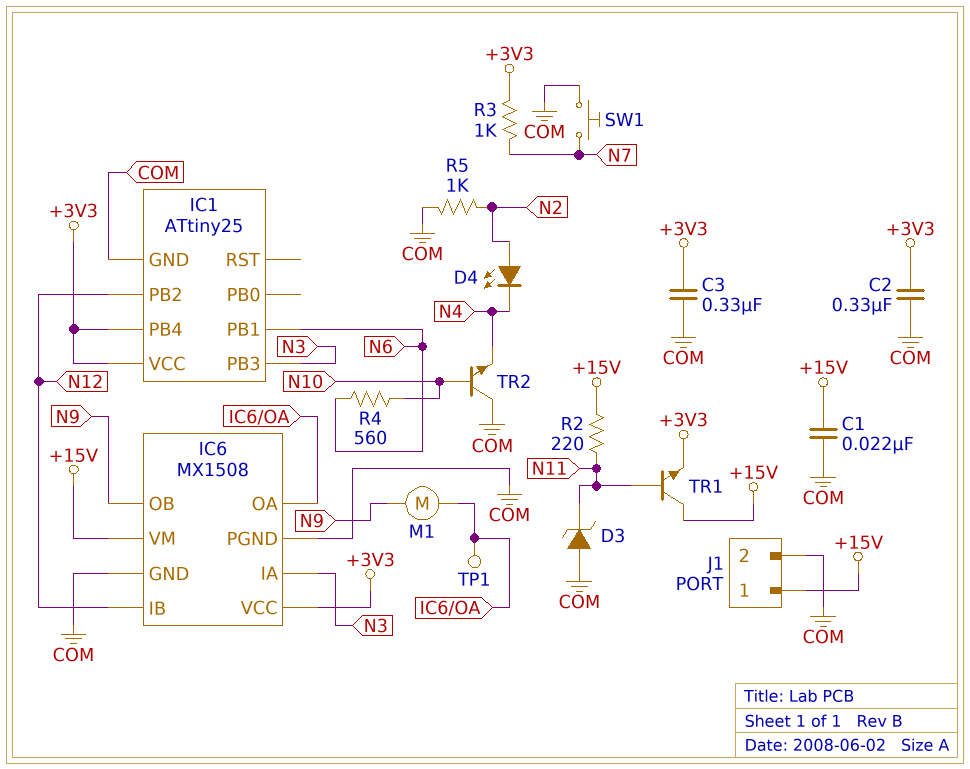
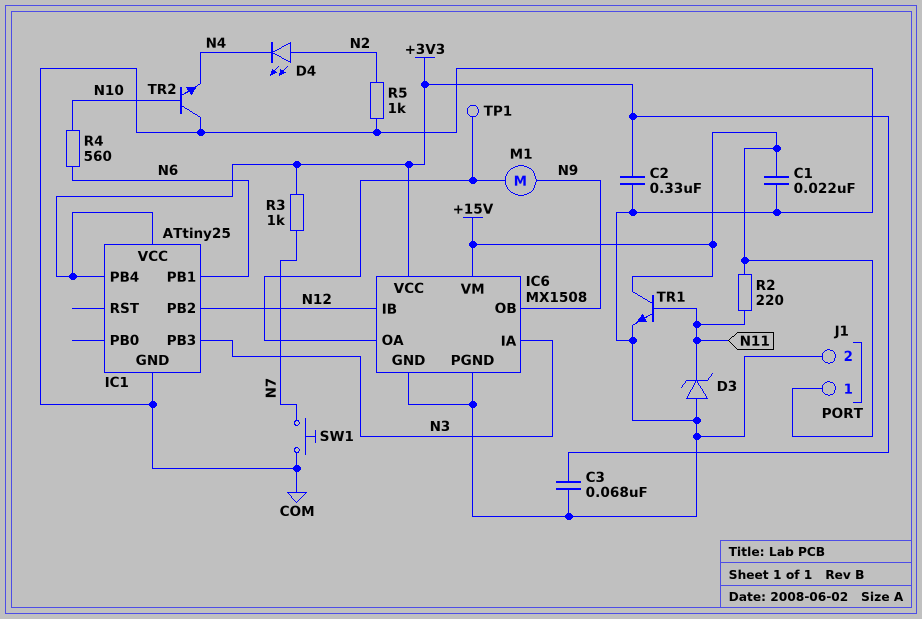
C3: 330nF (+3V3, COM) -> 68nF (+3V3, COM)
TR1: NPN (B N11, C +15V, E +3V3) -> NPN (B N11, C +15V, E COM)

